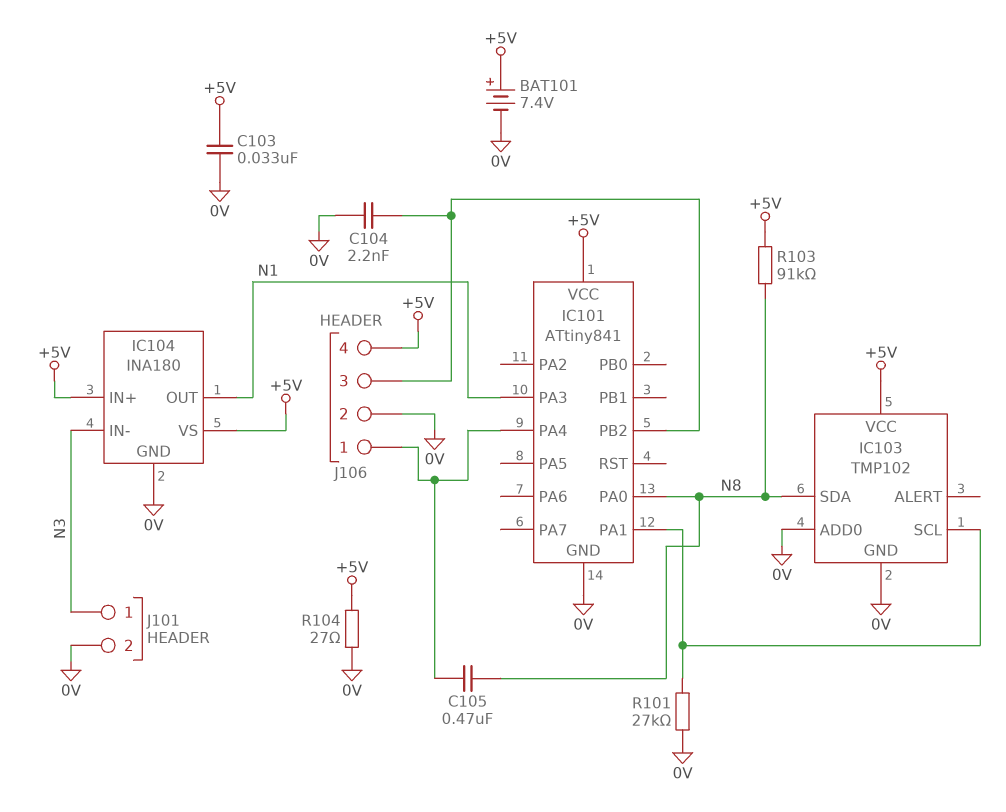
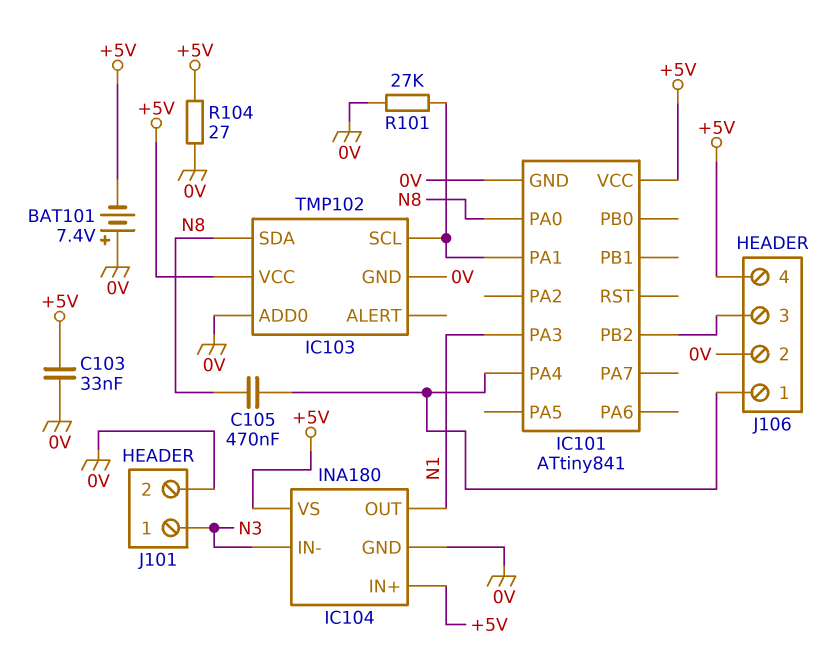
BAT101: 7.4V (plus +5V, minus 0V) -> 7.4V (plus 0V, minus +5V)
C104: 2.2nF (0V, IC101/PB2) -> none
R103: 91k (+5V, N8) -> none

